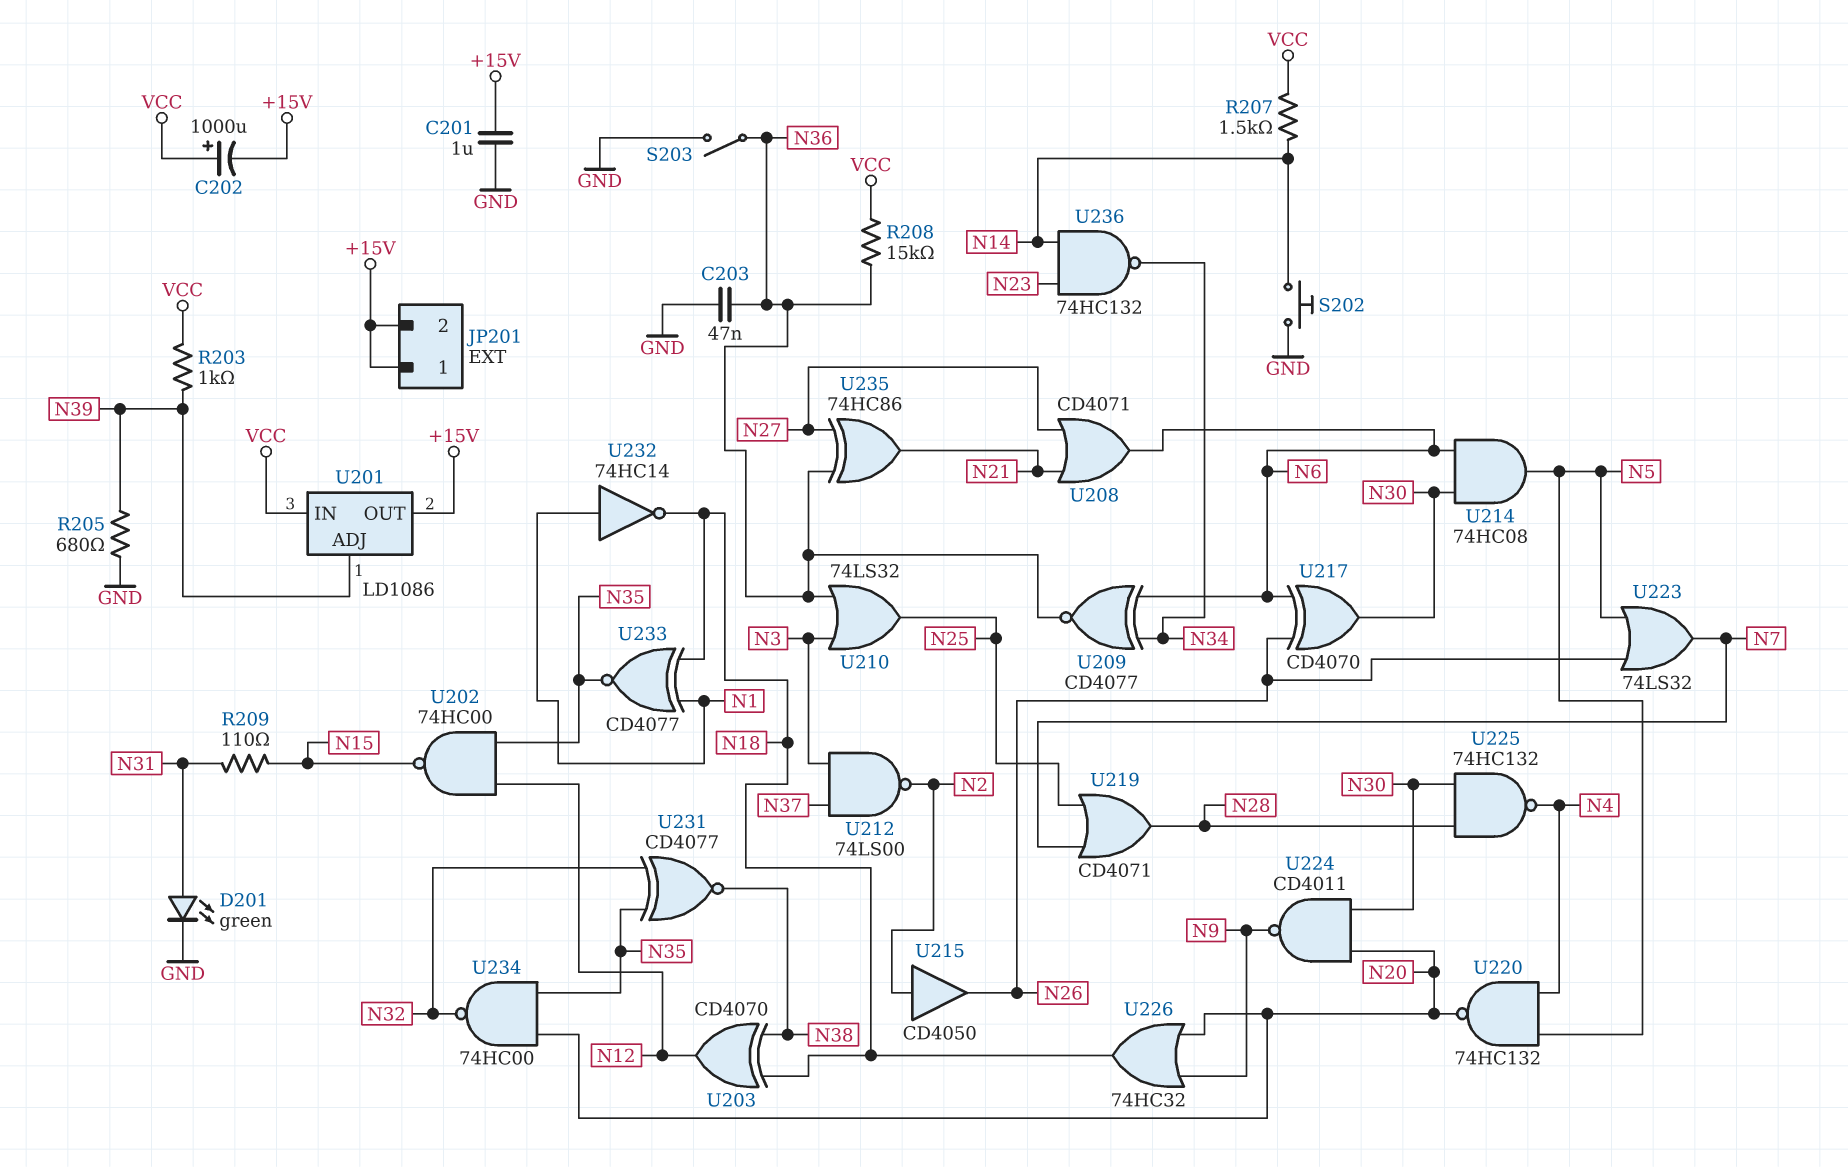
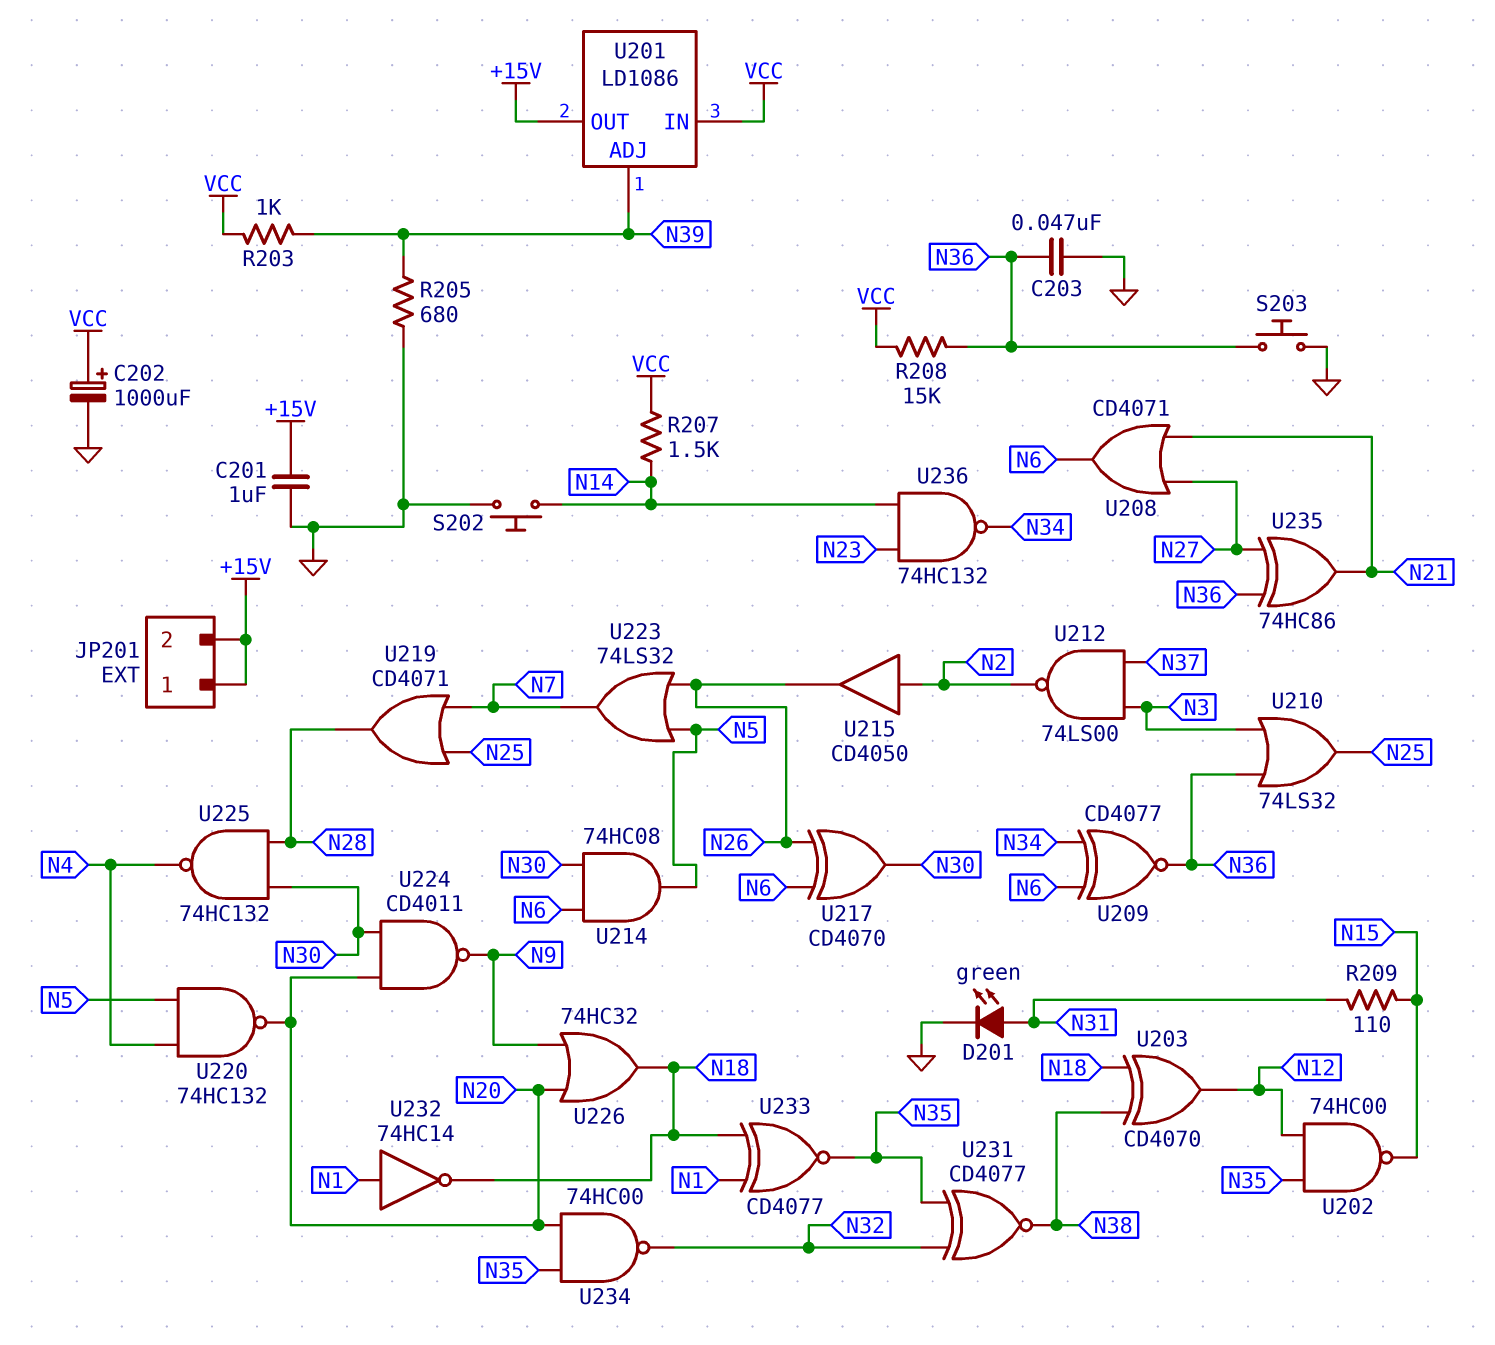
C202: 1000uF (plus VCC, minus +15V) -> 1000uF (plus VCC, minus GND)
S203: switch (GND, N36) -> button (GND, N36)

